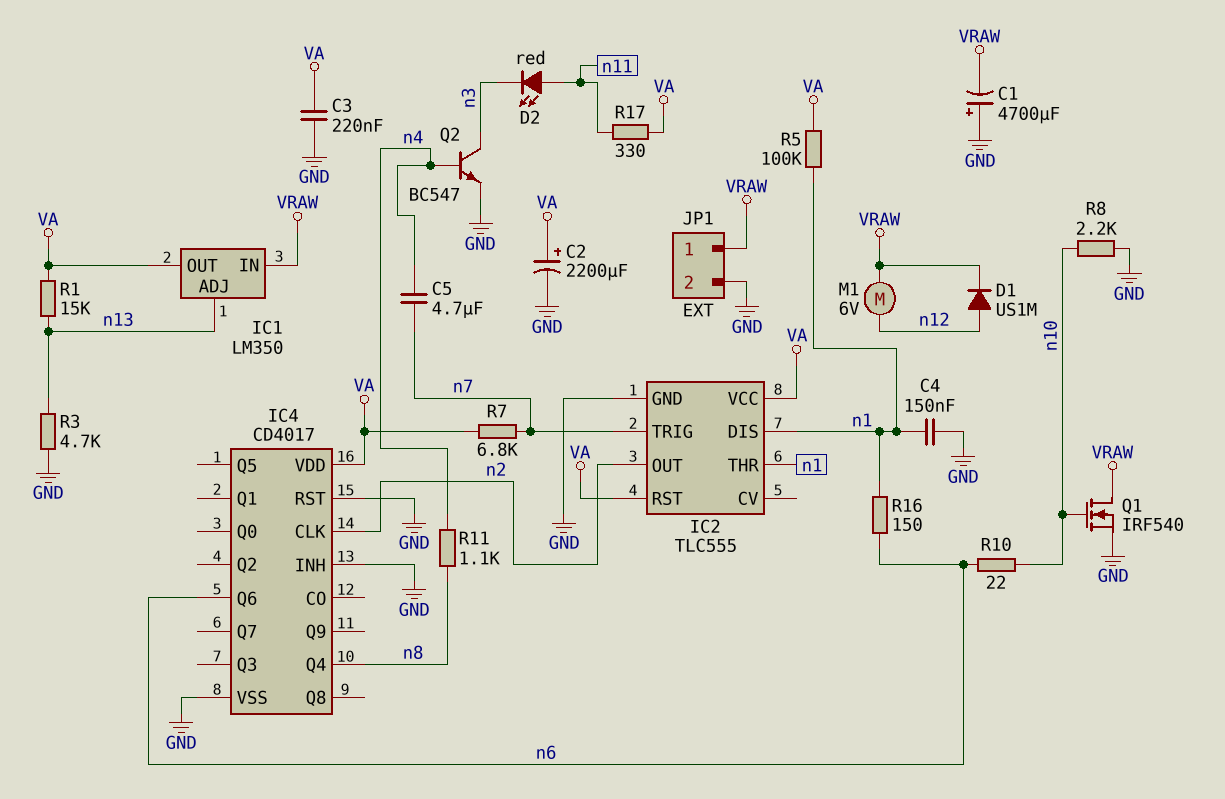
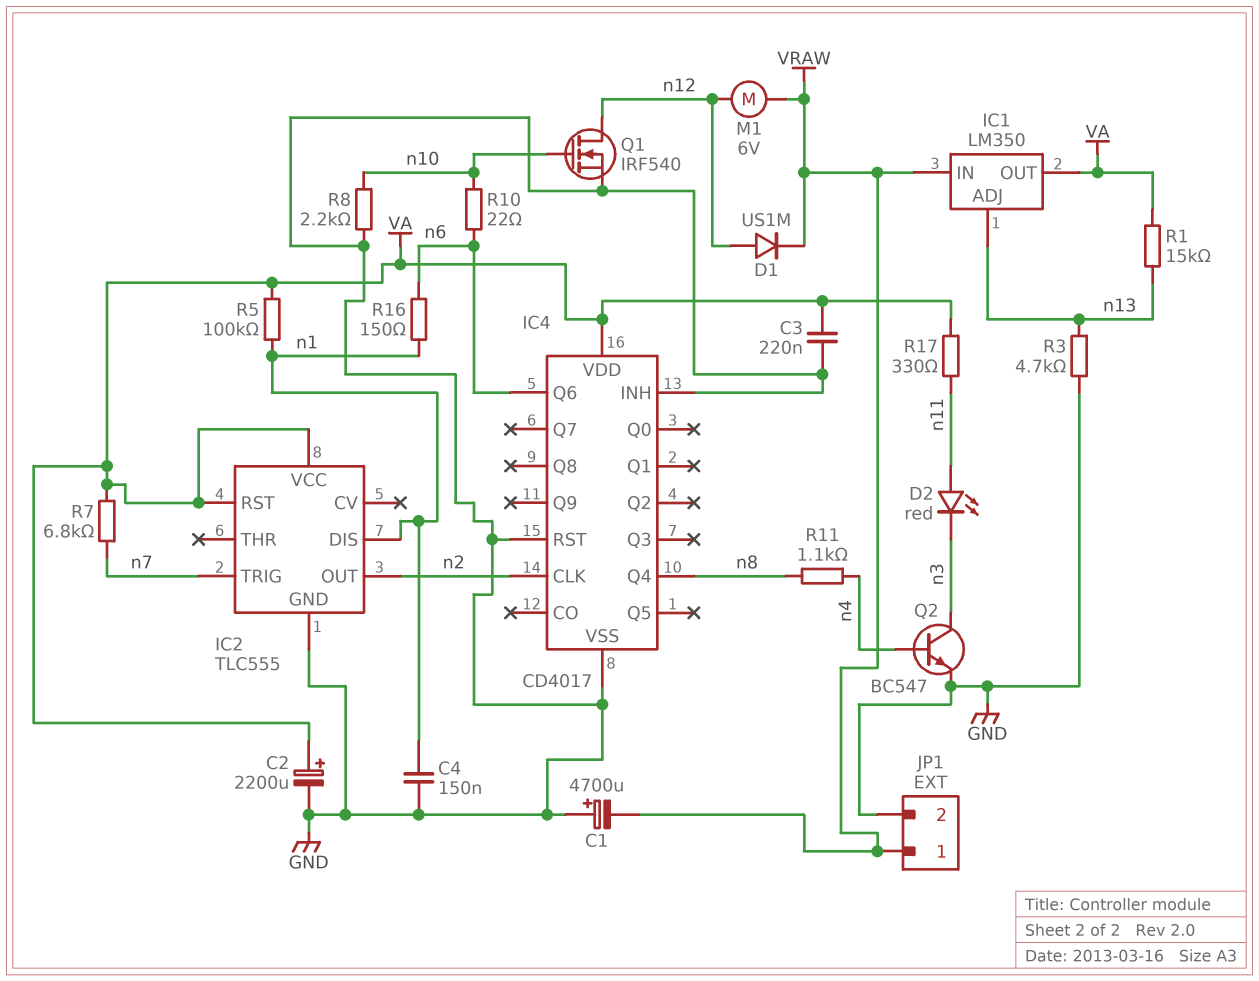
C5: 4.7uF (n4, n7) -> none
IC2 pin THR: n1 -> none
Q1: NMOS IRF540 (G n10, D VRAW, S GND) -> NMOS IRF540 (G n10, D n12, S GND)

